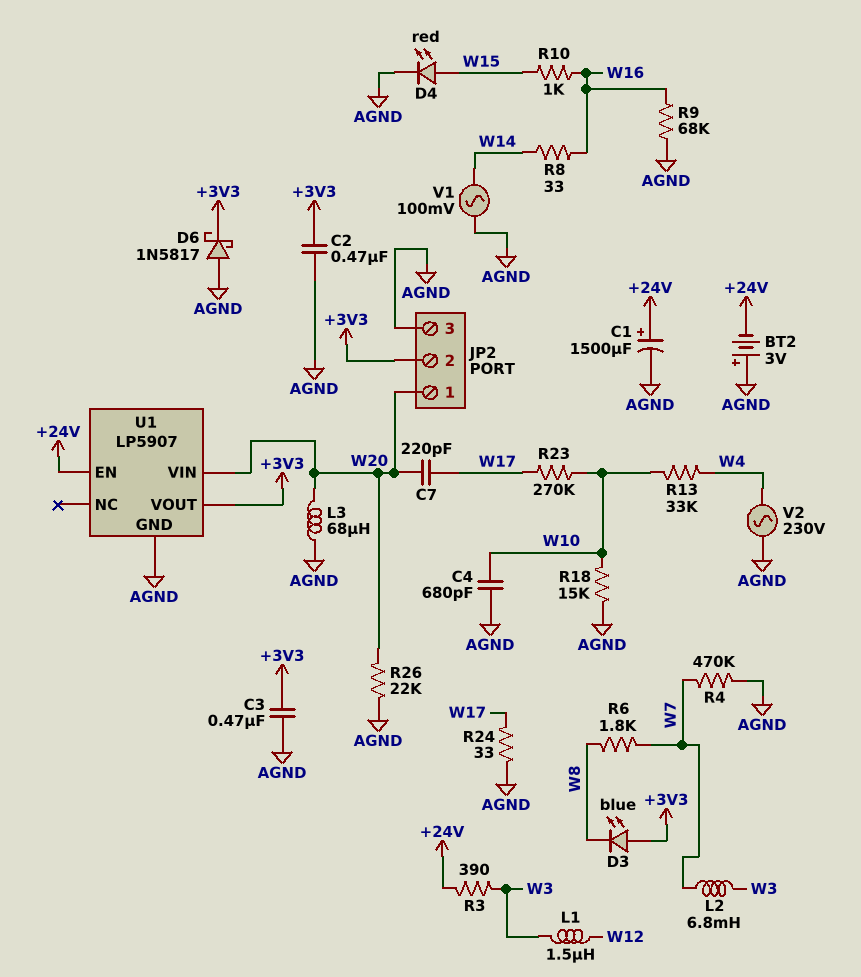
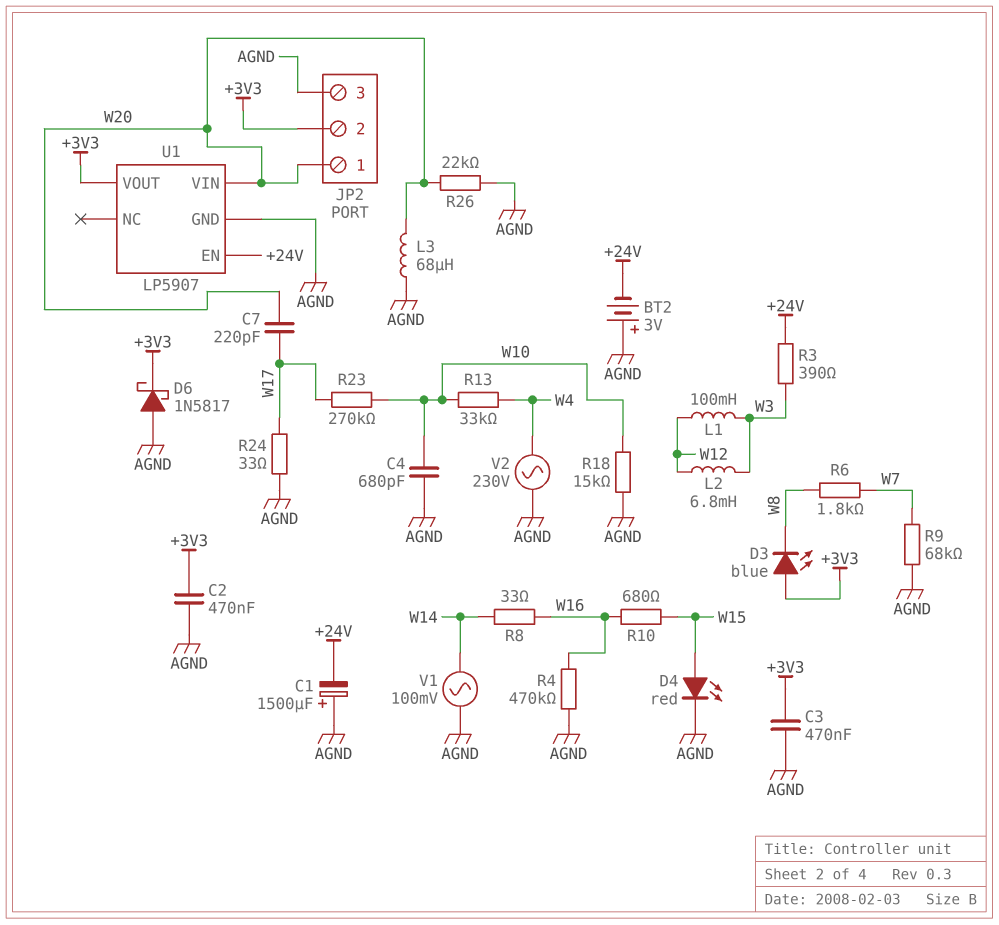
C1: 1500uF (plus +24V, minus AGND) -> 1500uF (plus AGND, minus +24V)
L1: 1.5uH (W3, W12) -> 100mH (W3, W12)
L2: 6.8mH (W3, W7) -> 6.8mH (W3, W12)
R4: 470k (AGND, W7) -> 470k (AGND, W16)
R9: 68k (AGND, W16) -> 68k (AGND, W7)
R10: 1k (W15, W16) -> 680 (W15, W16)

